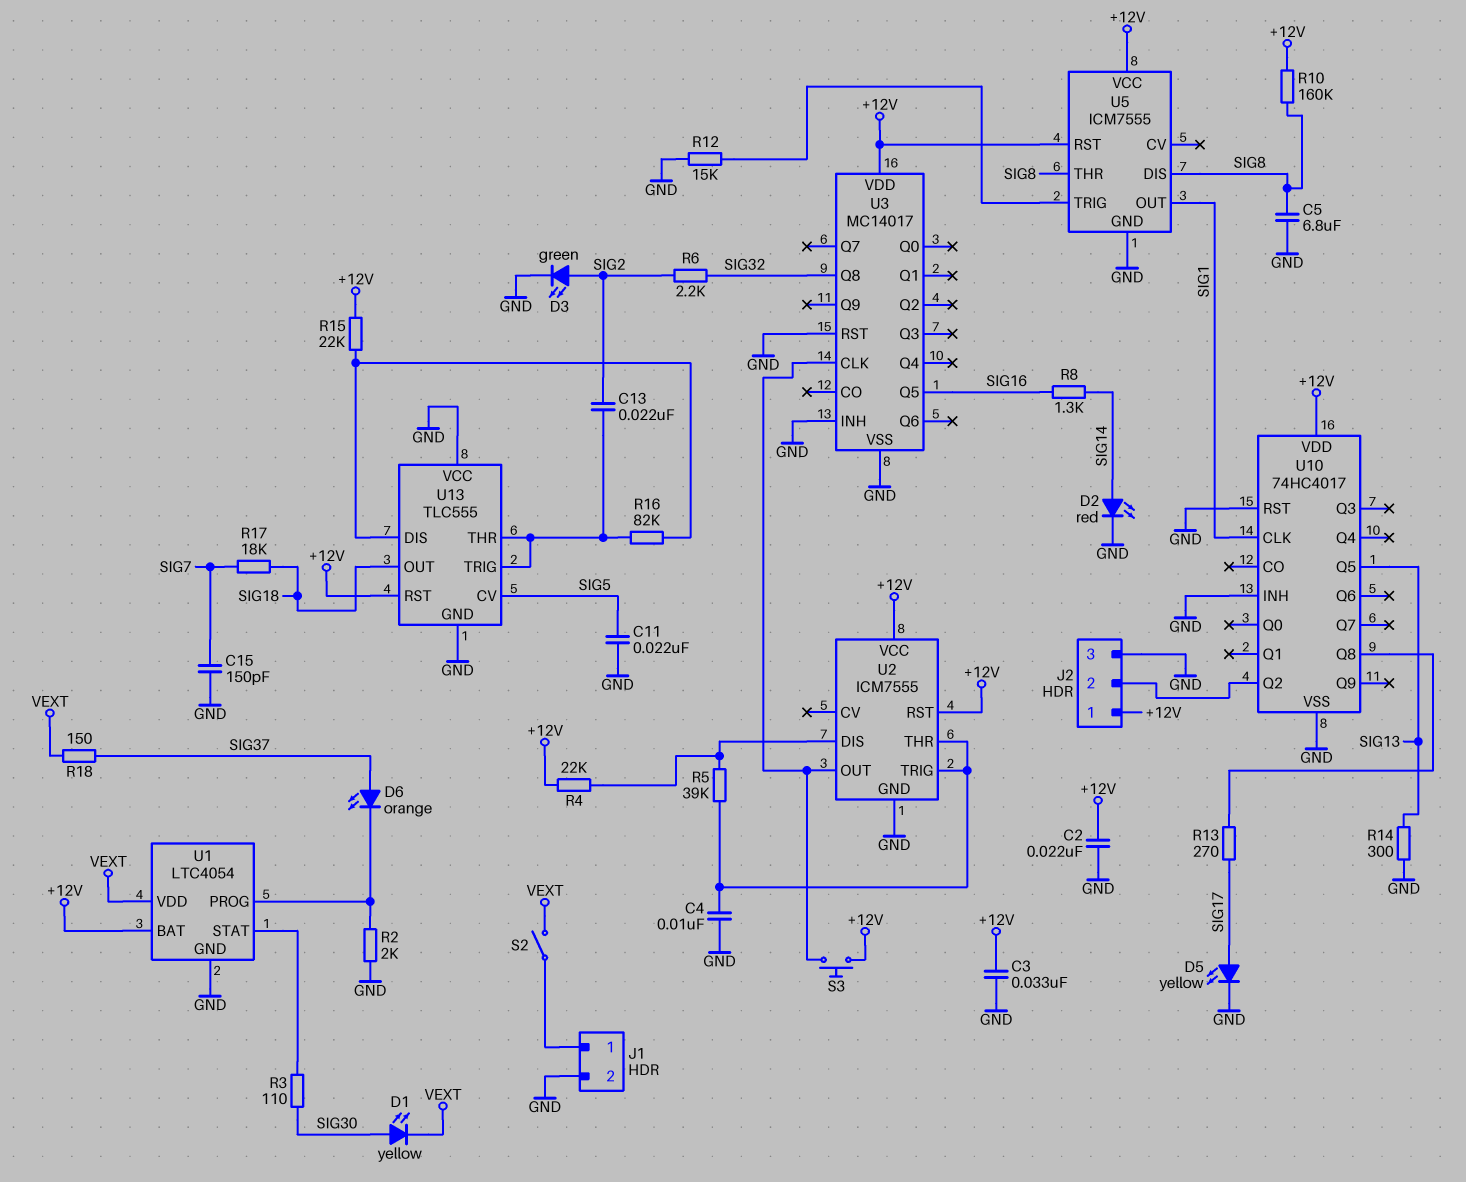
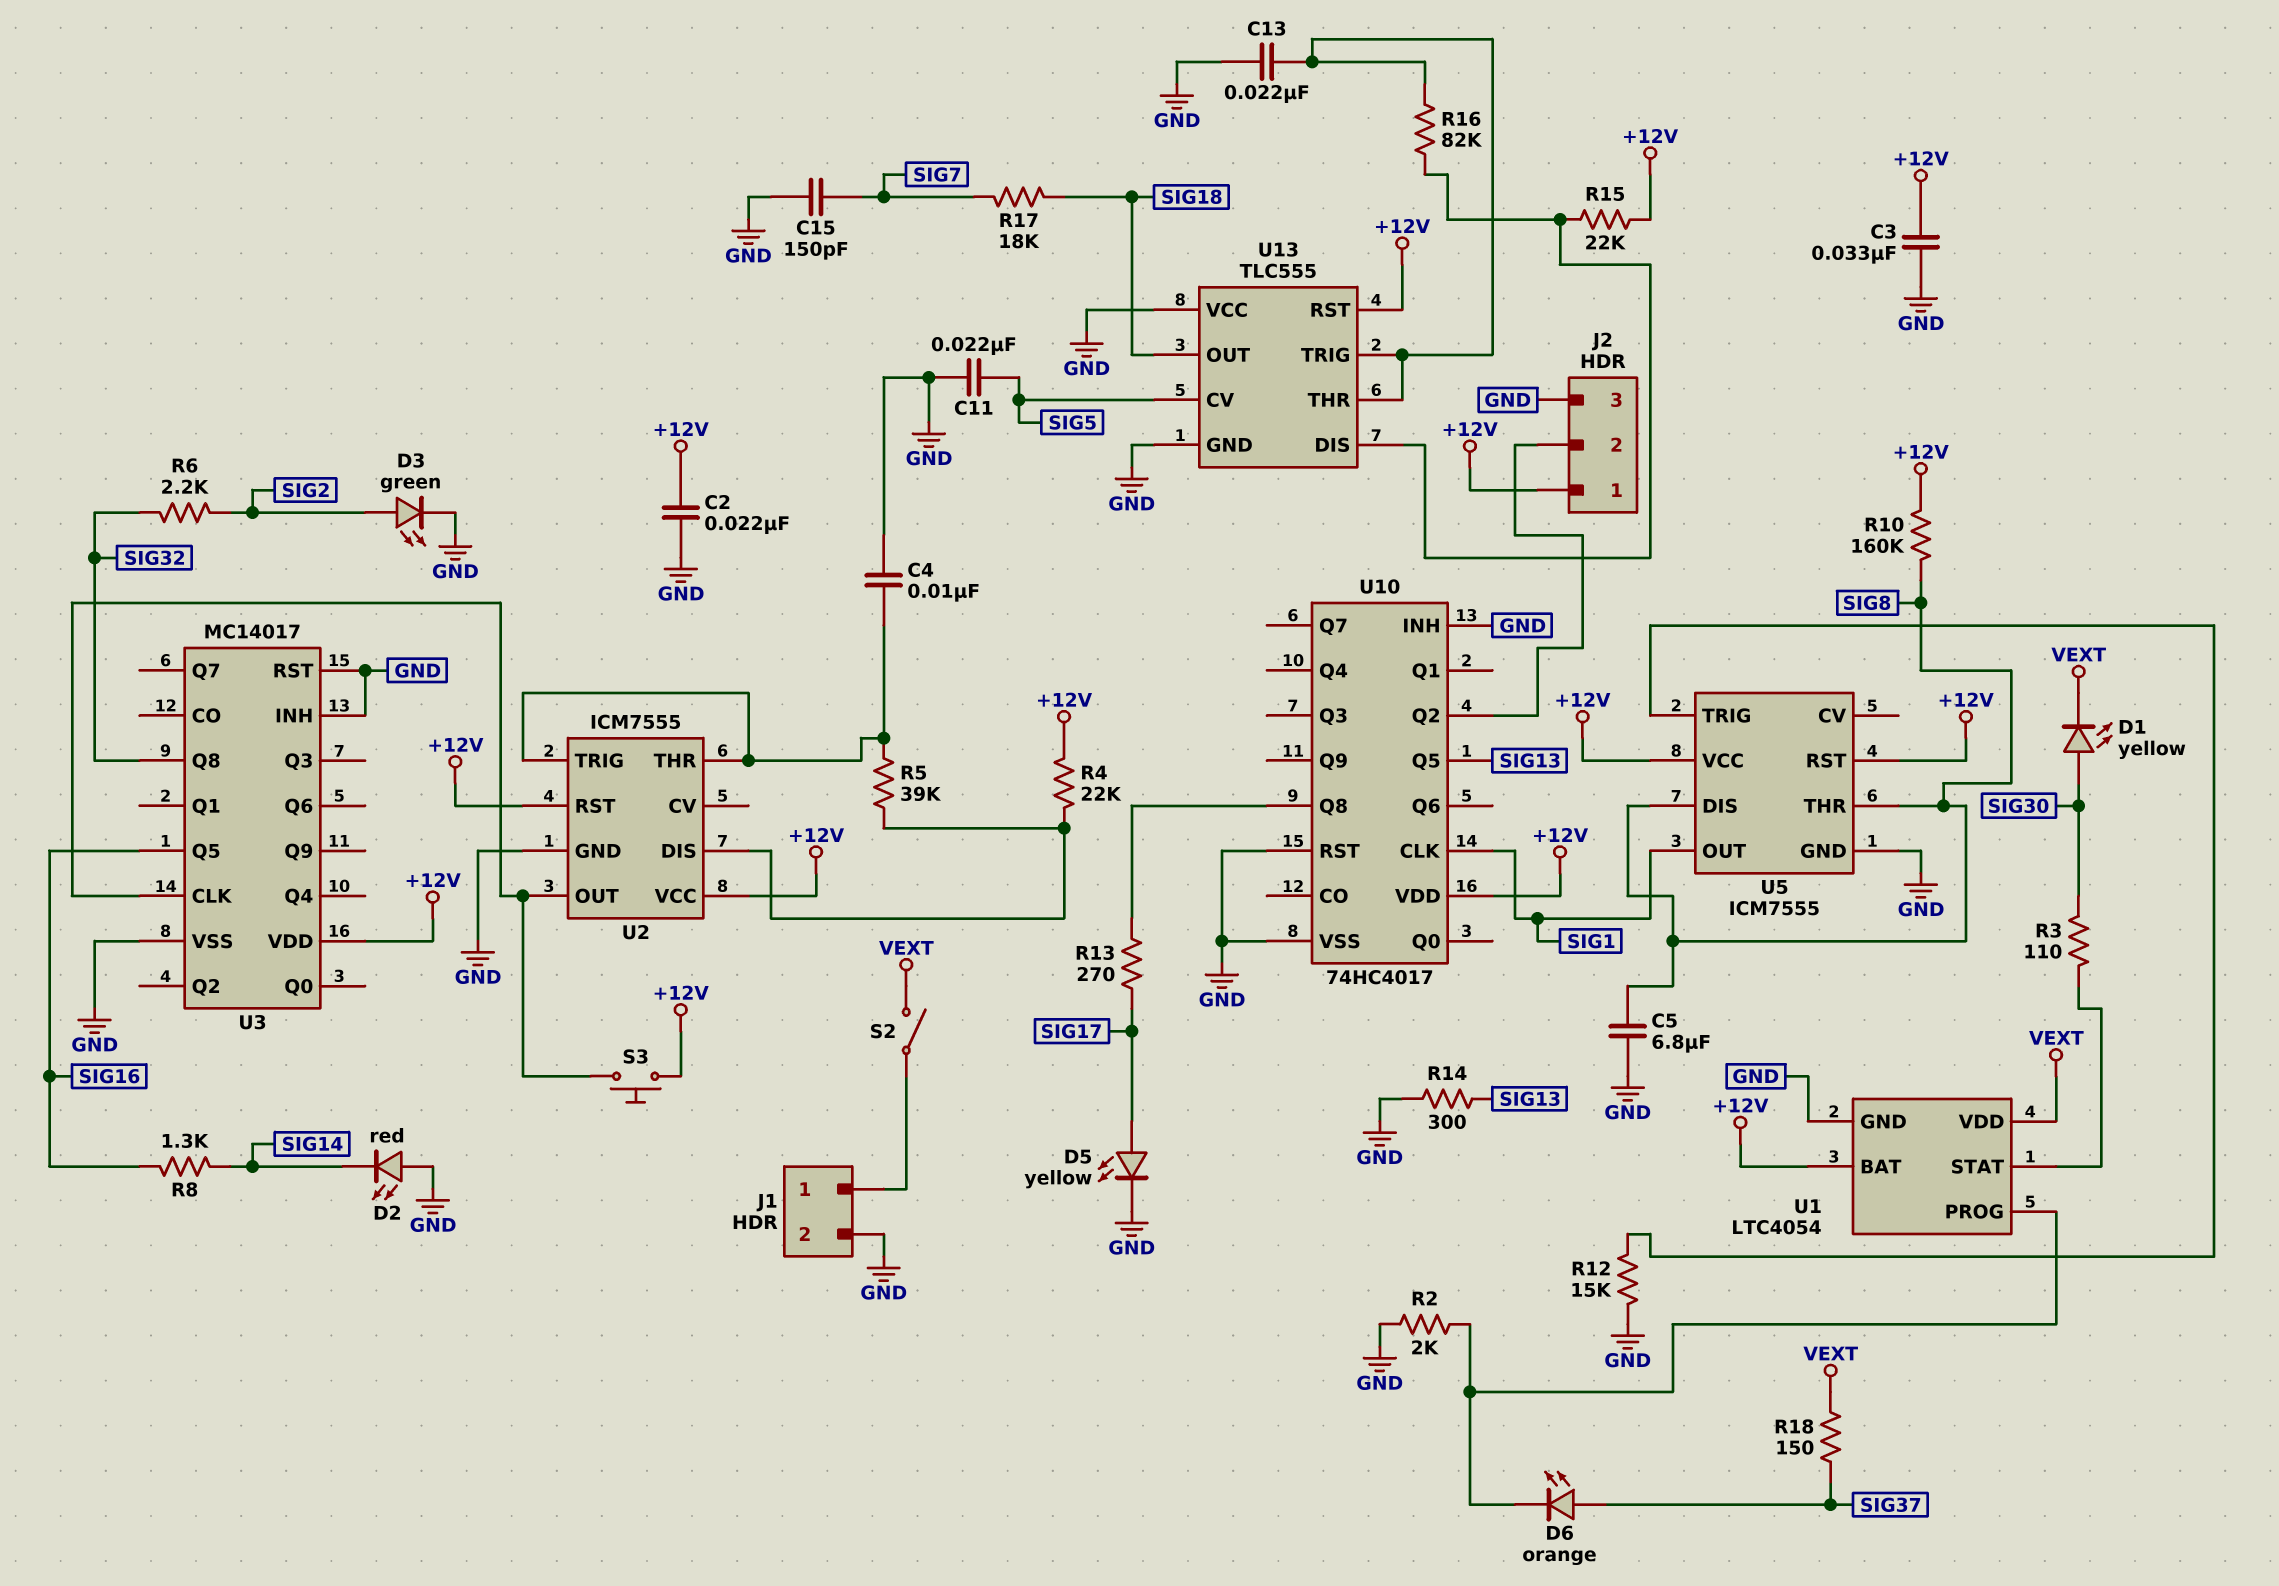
C13: 22nF (SIG2, U13/THR) -> 22nF (GND, U13/THR)
D2: LED red (A SIG14, K GND) -> LED red (A GND, K SIG14)

